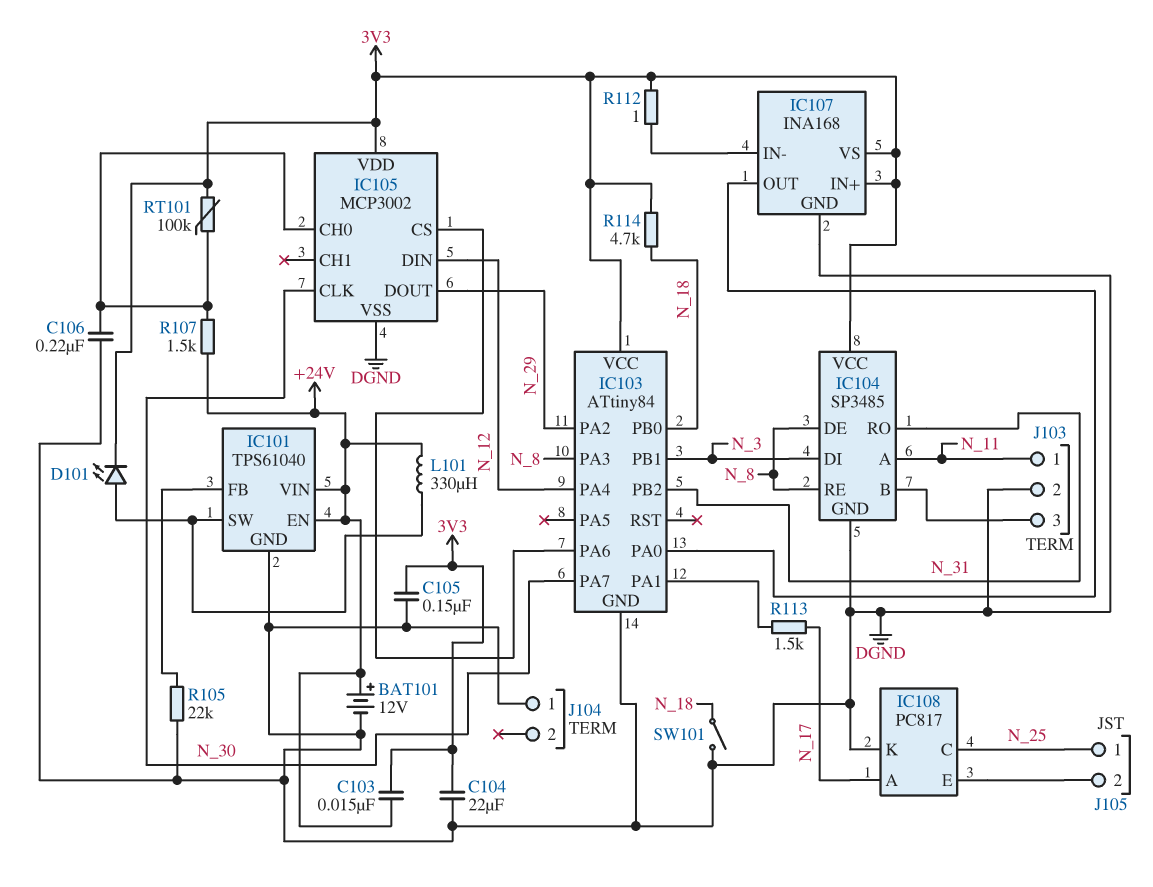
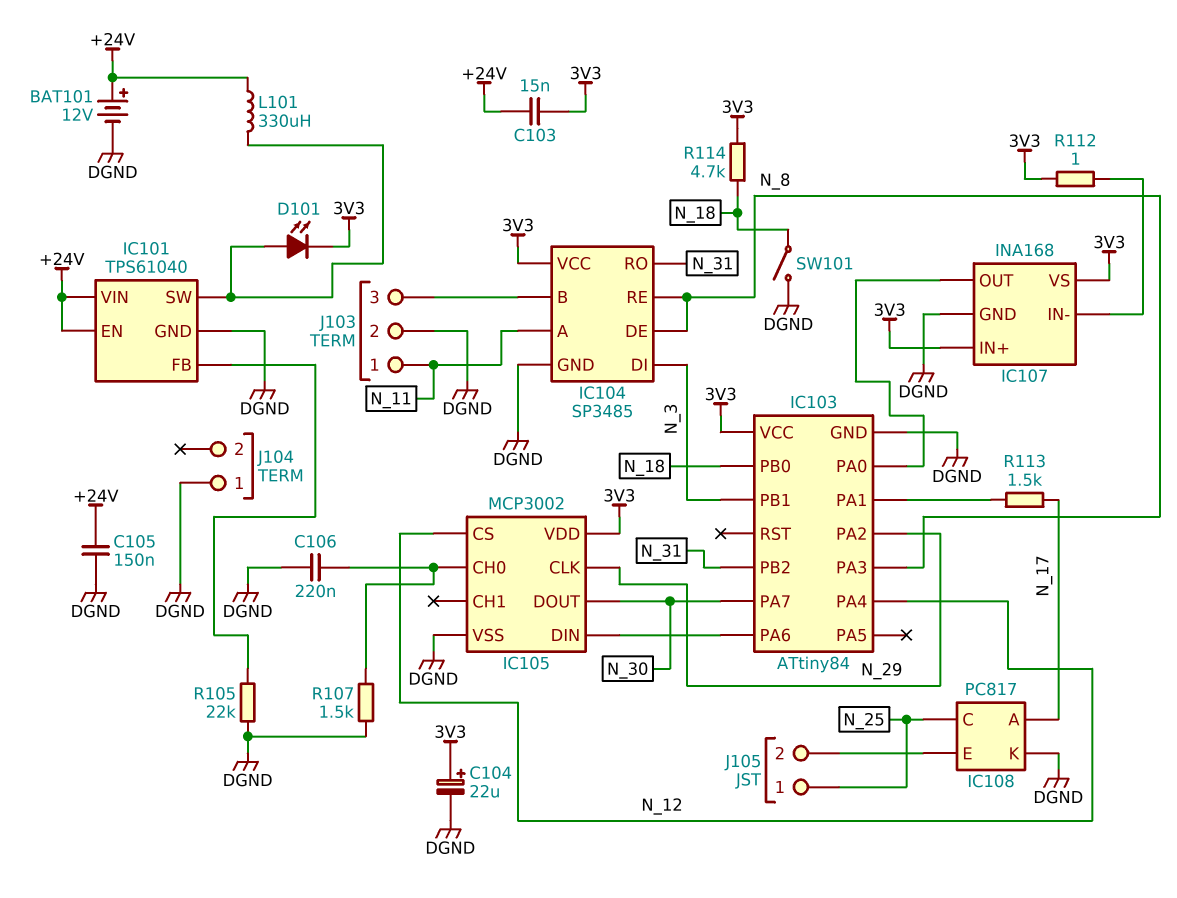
C104: 22uF (3V3, DGND) -> 22uF (plus 3V3, minus DGND)
C105: 150nF (3V3, DGND) -> 150nF (+24V, DGND)
IC105 pin CLK: N_30 -> N_29
IC105 pin CS: IC103/PA6 -> N_12
IC105 pin DIN: N_12 -> IC103/PA6
IC105 pin DOUT: N_29 -> N_30
R107: 1.5k (+24V, IC105/CH0) -> 1.5k (DGND, IC105/CH0)
RT101: 100k (3V3, IC105/CH0) -> none

